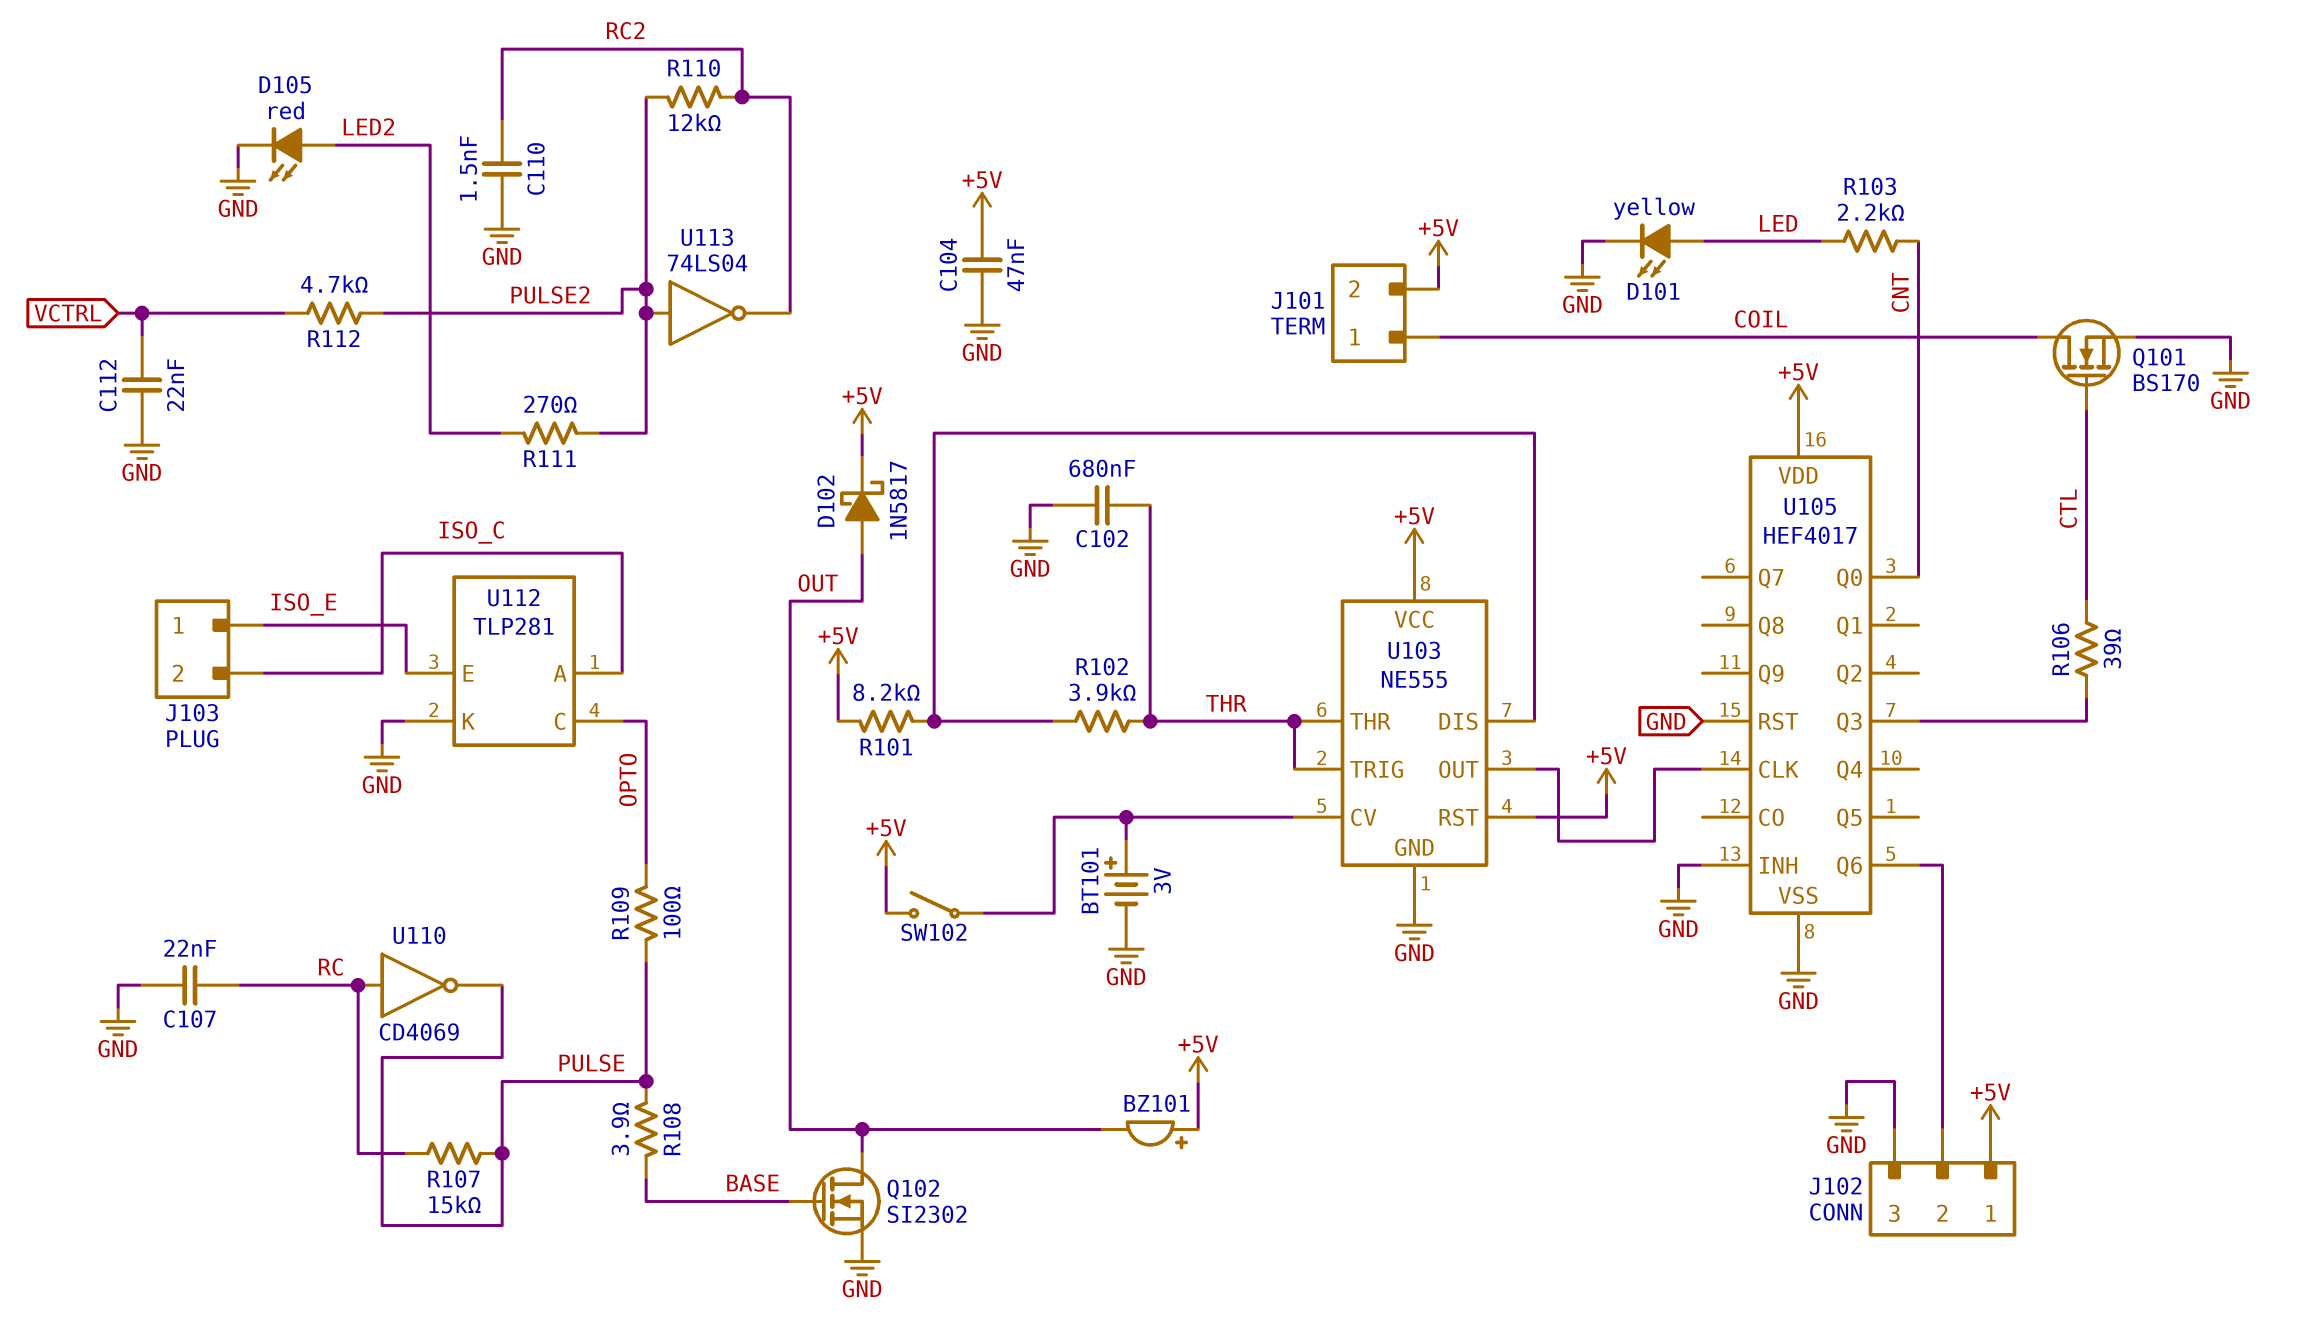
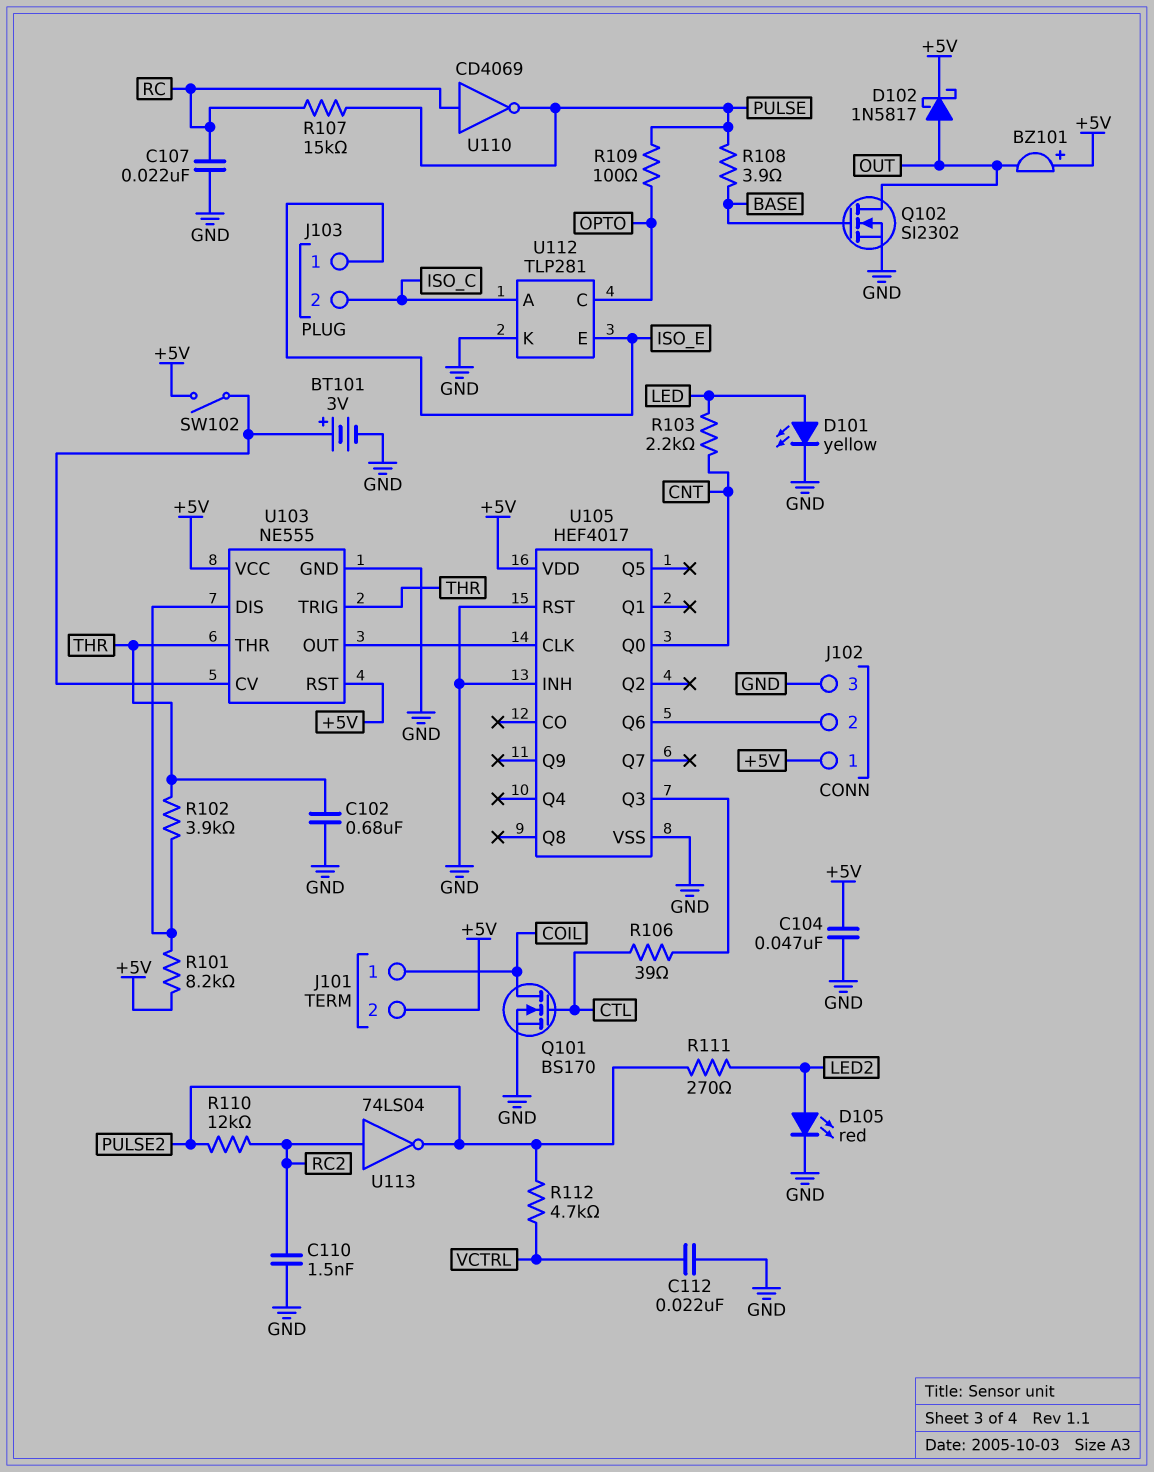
U113: NOT 74LS04 (in PULSE2, out RC2) -> NOT 74LS04 (in RC2, out PULSE2)

